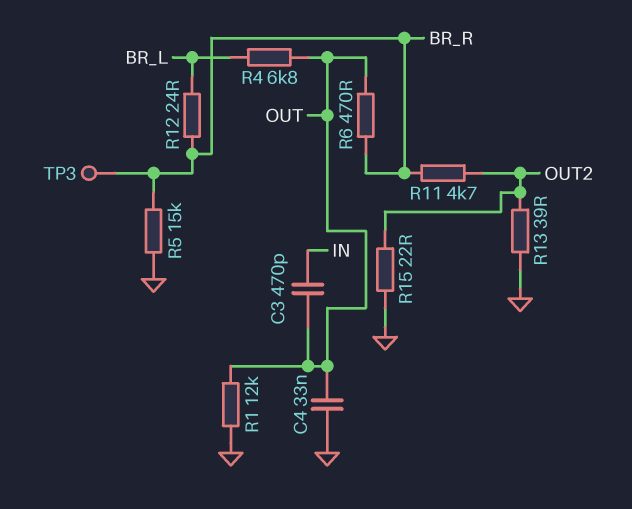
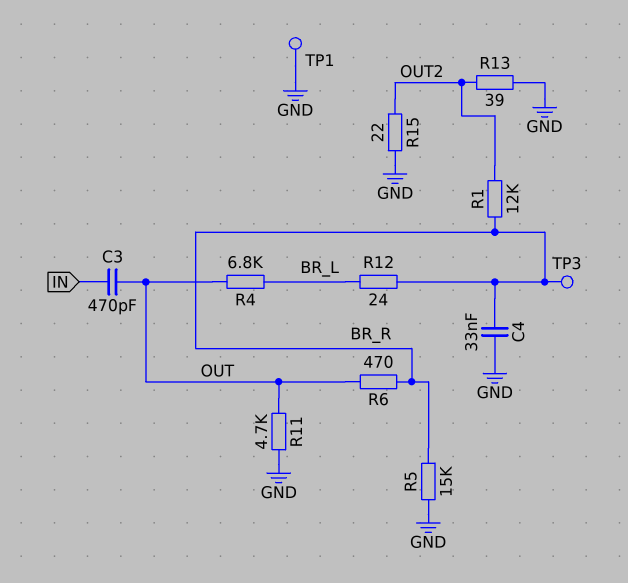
C4: 33nF (GND, OUT) -> 33nF (BR_R, GND)
R1: 12k (GND, OUT) -> 12k (BR_R, OUT2)
R11: 4.7k (BR_R, OUT2) -> 4.7k (GND, OUT)
TP1: none -> test point (GND)

